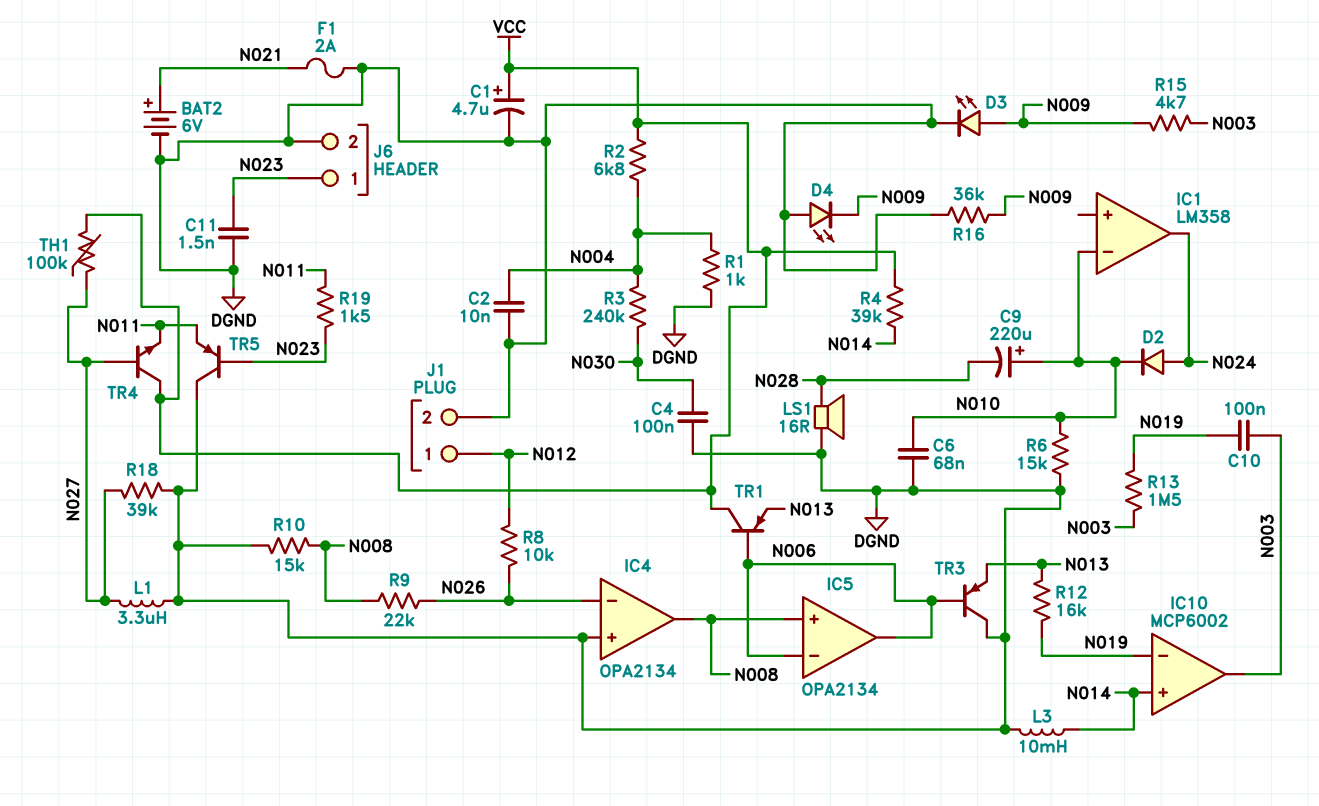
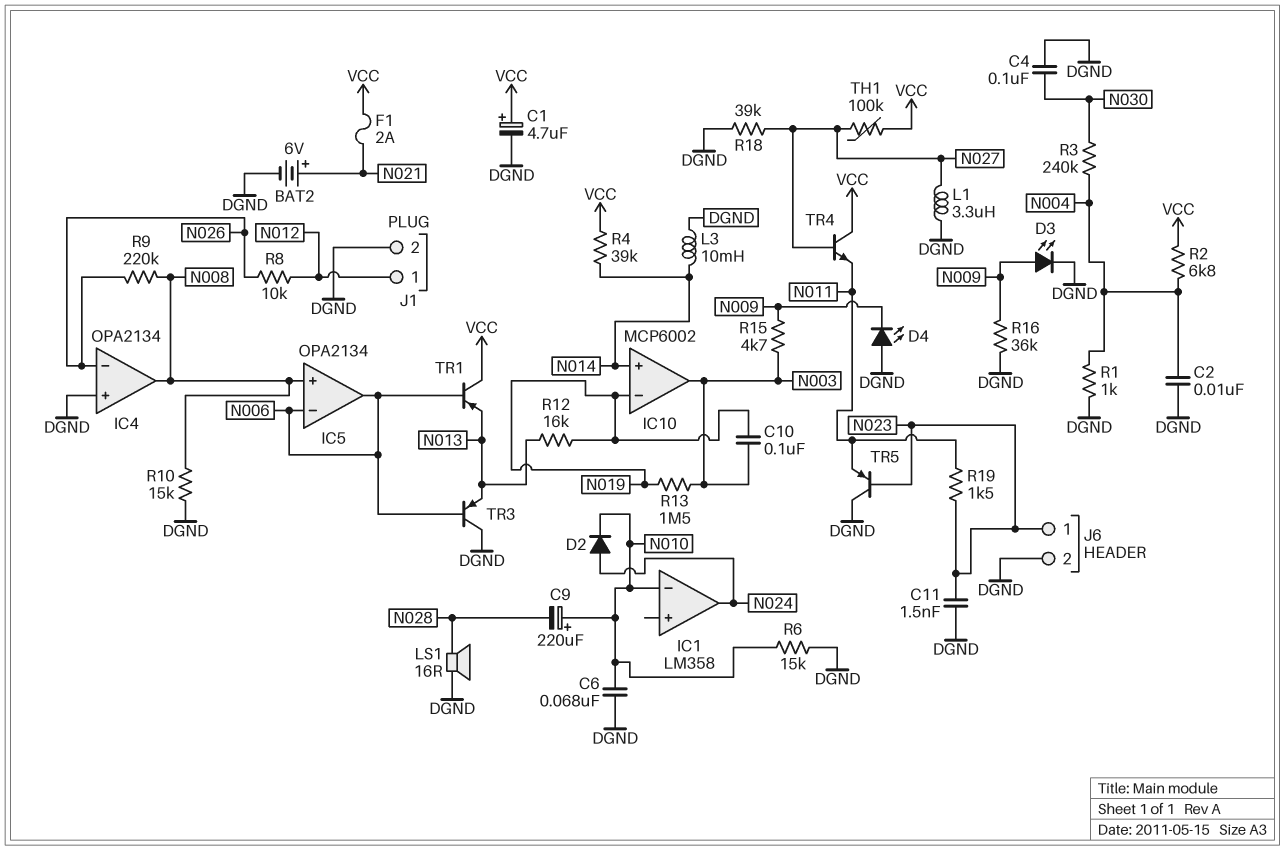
F1: 2A (DGND, N021) -> 2A (N021, VCC)
R9: 22k (N008, N026) -> 220k (N008, N026)

